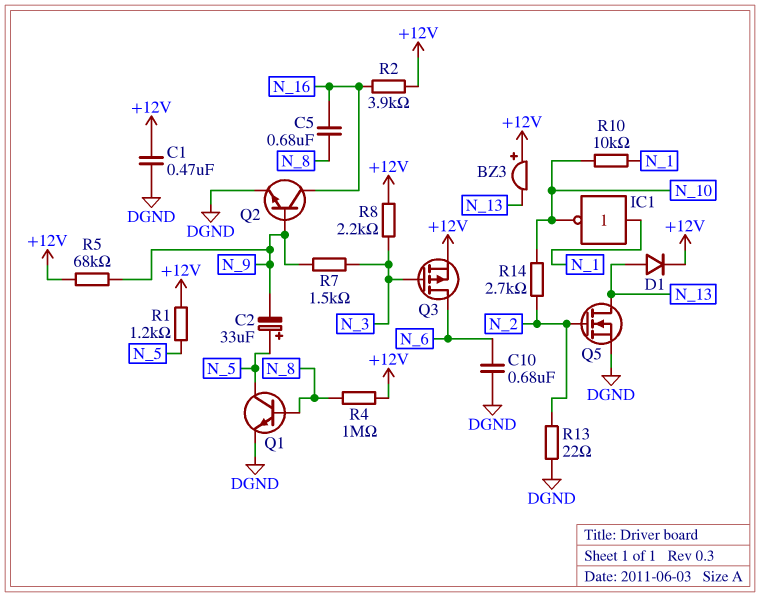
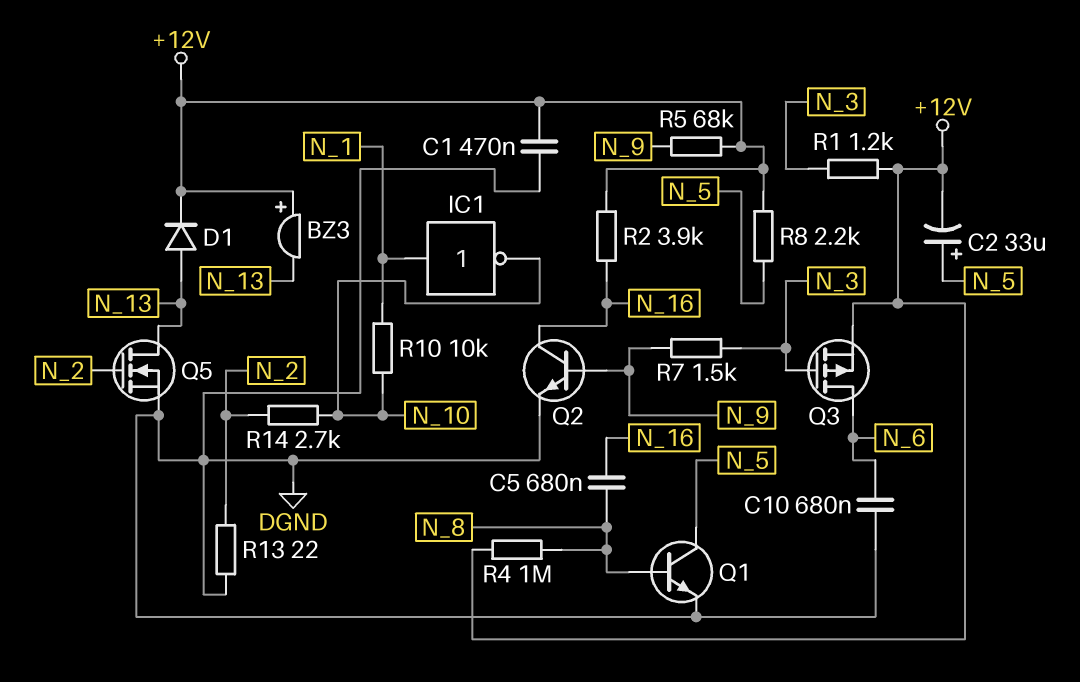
C2: 33uF (plus N_5, minus N_9) -> 33uF (plus N_5, minus +12V)
R1: 1.2k (+12V, N_5) -> 1.2k (+12V, N_3)
R8: 2.2k (+12V, N_3) -> 2.2k (+12V, N_5)

